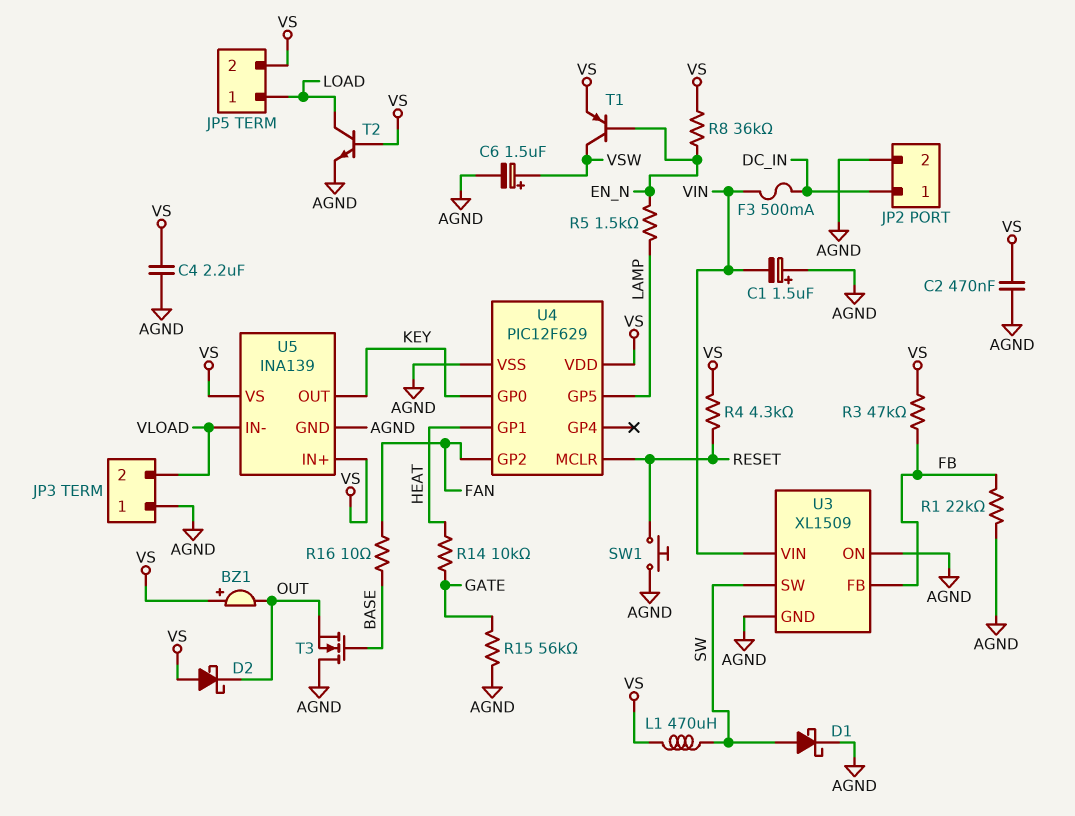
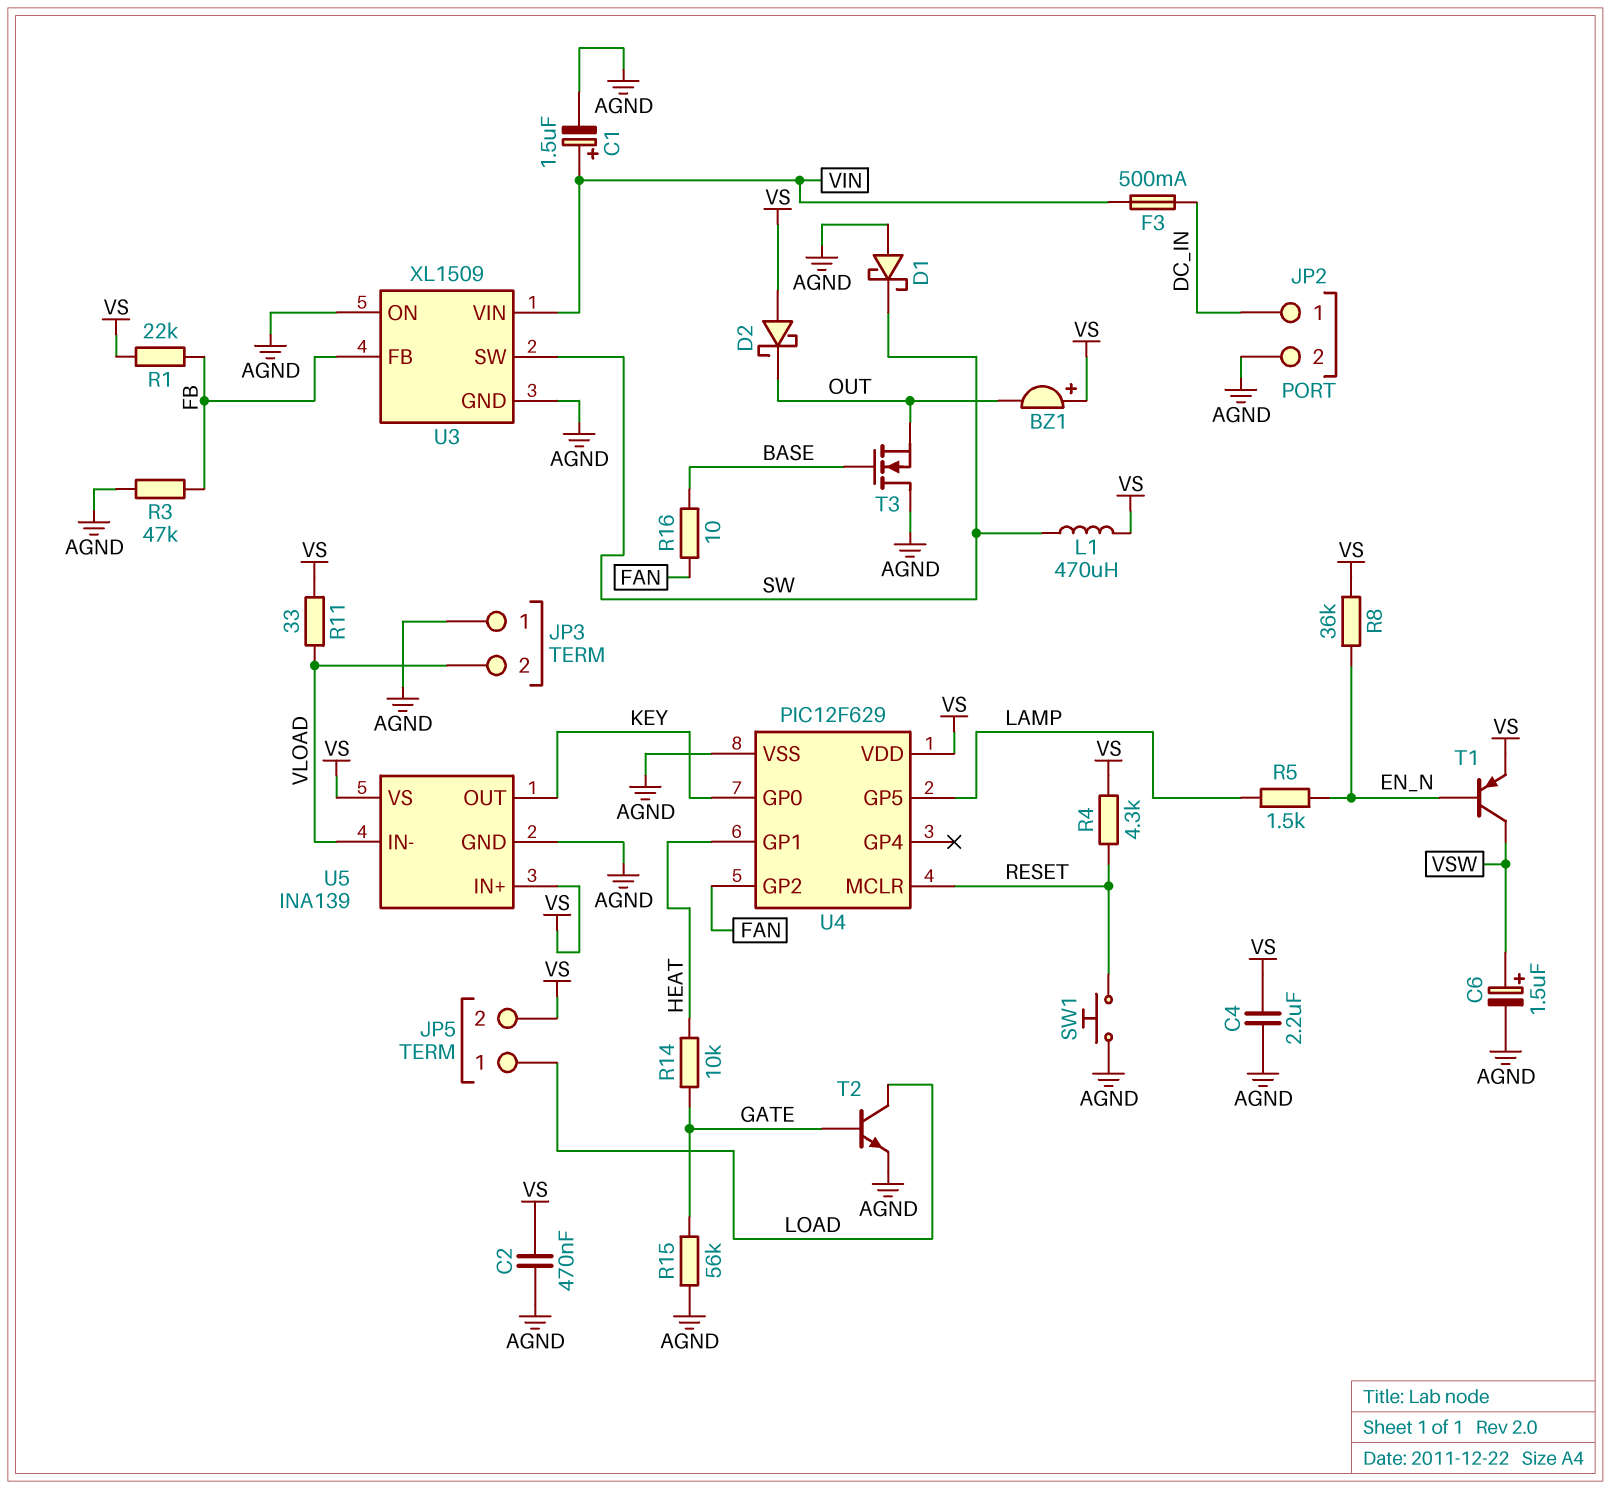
C1: 1.5uF (plus AGND, minus VIN) -> 1.5uF (plus VIN, minus AGND)
D1: schottky (A SW, K AGND) -> schottky (A AGND, K SW)
R1: 22k (AGND, FB) -> 22k (FB, VS)
R3: 47k (FB, VS) -> 47k (AGND, FB)
R11: none -> 33 (VLOAD, VS)
T2: NPN (B VS, C LOAD, E AGND) -> NPN (B GATE, C LOAD, E AGND)

